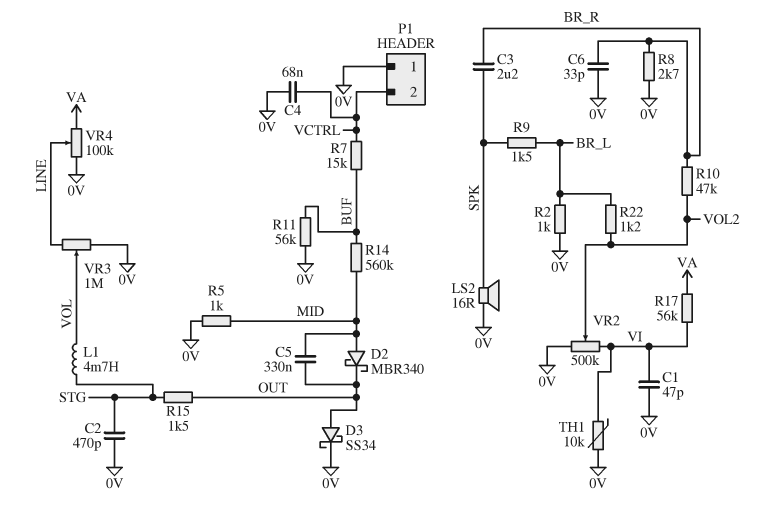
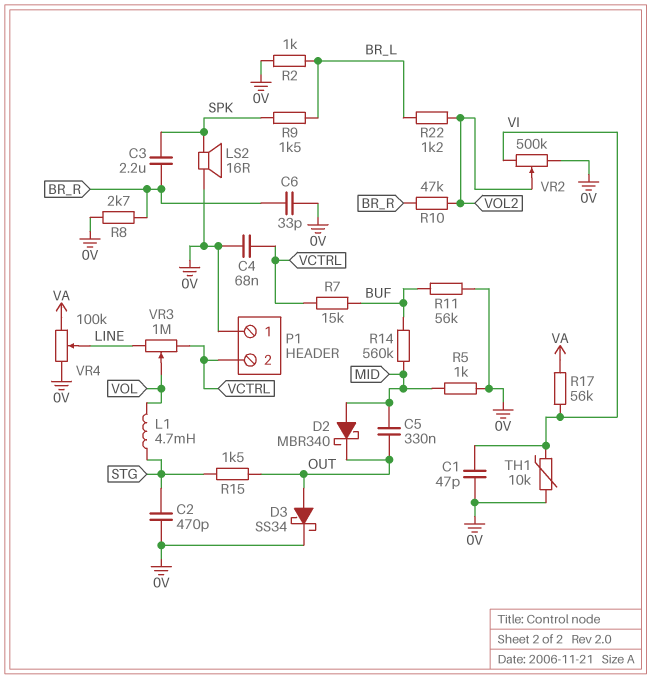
VR3: 1M (0V, LINE, wiper VOL) -> 1M (LINE, VCTRL, wiper VOL)

